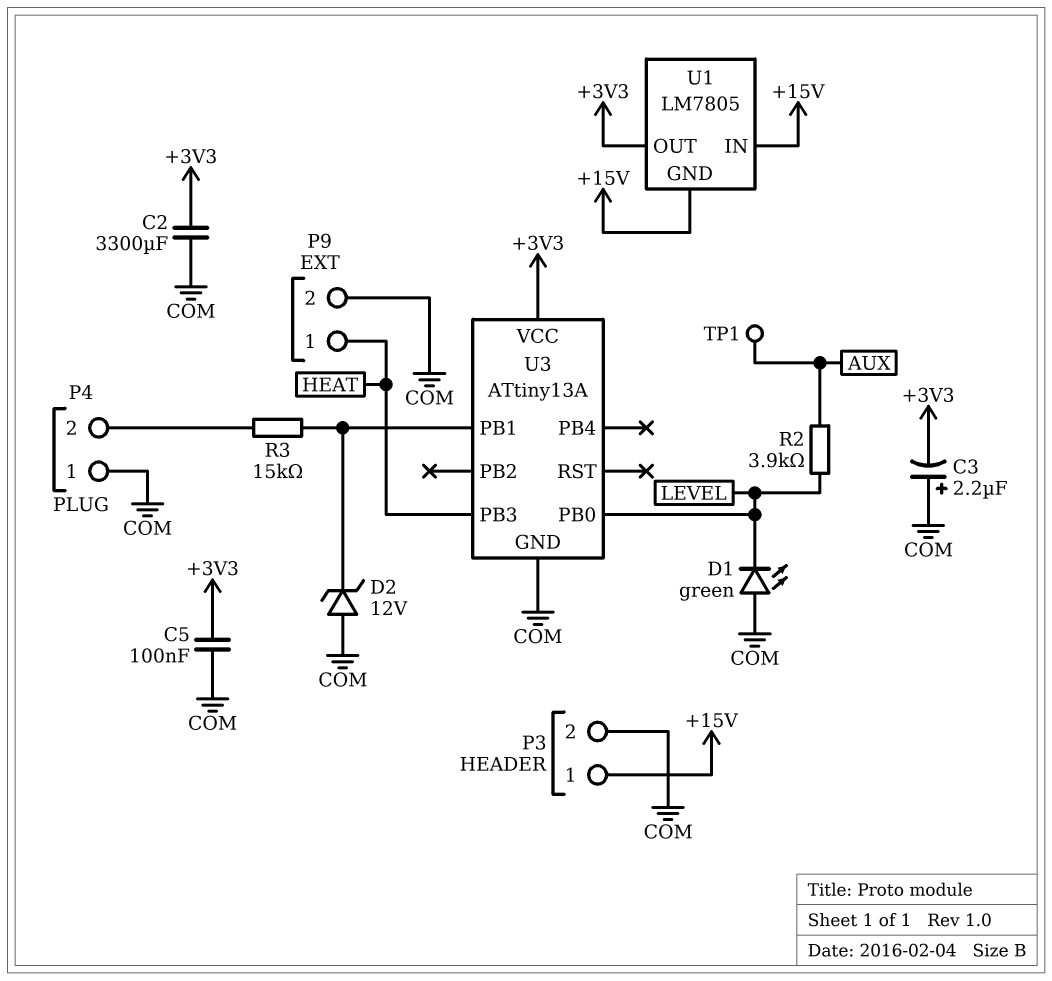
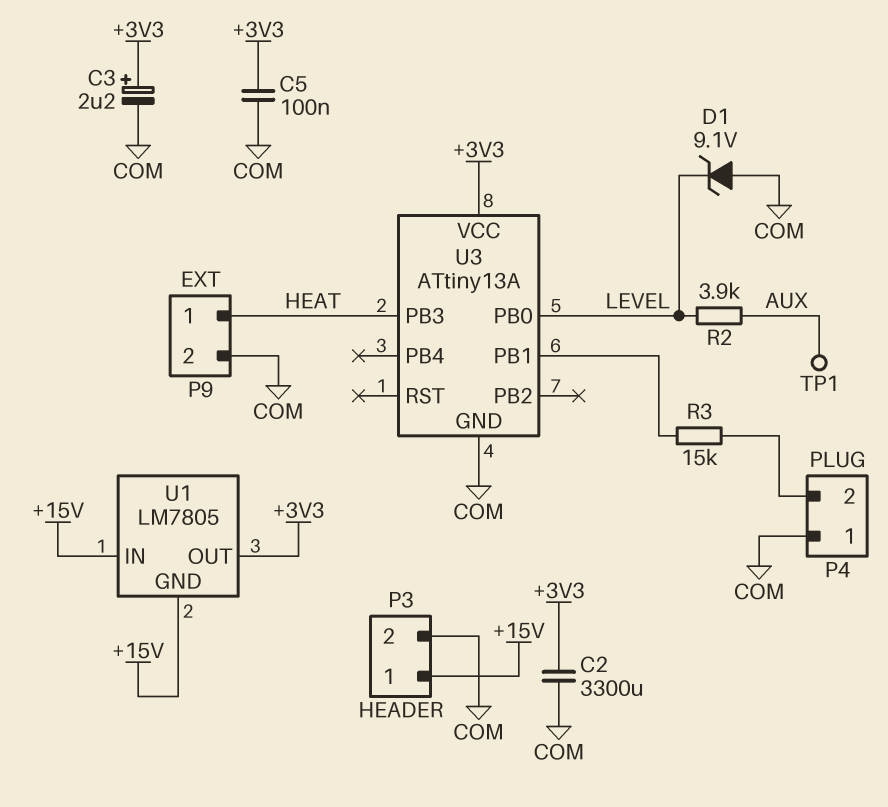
C3: 2.2uF (plus COM, minus +3V3) -> 2.2uF (plus +3V3, minus COM)
D1: LED green (A COM, K LEVEL) -> zener 9.1V (A COM, K LEVEL)
D2: zener 12V (A COM, K U3/PB1) -> none

